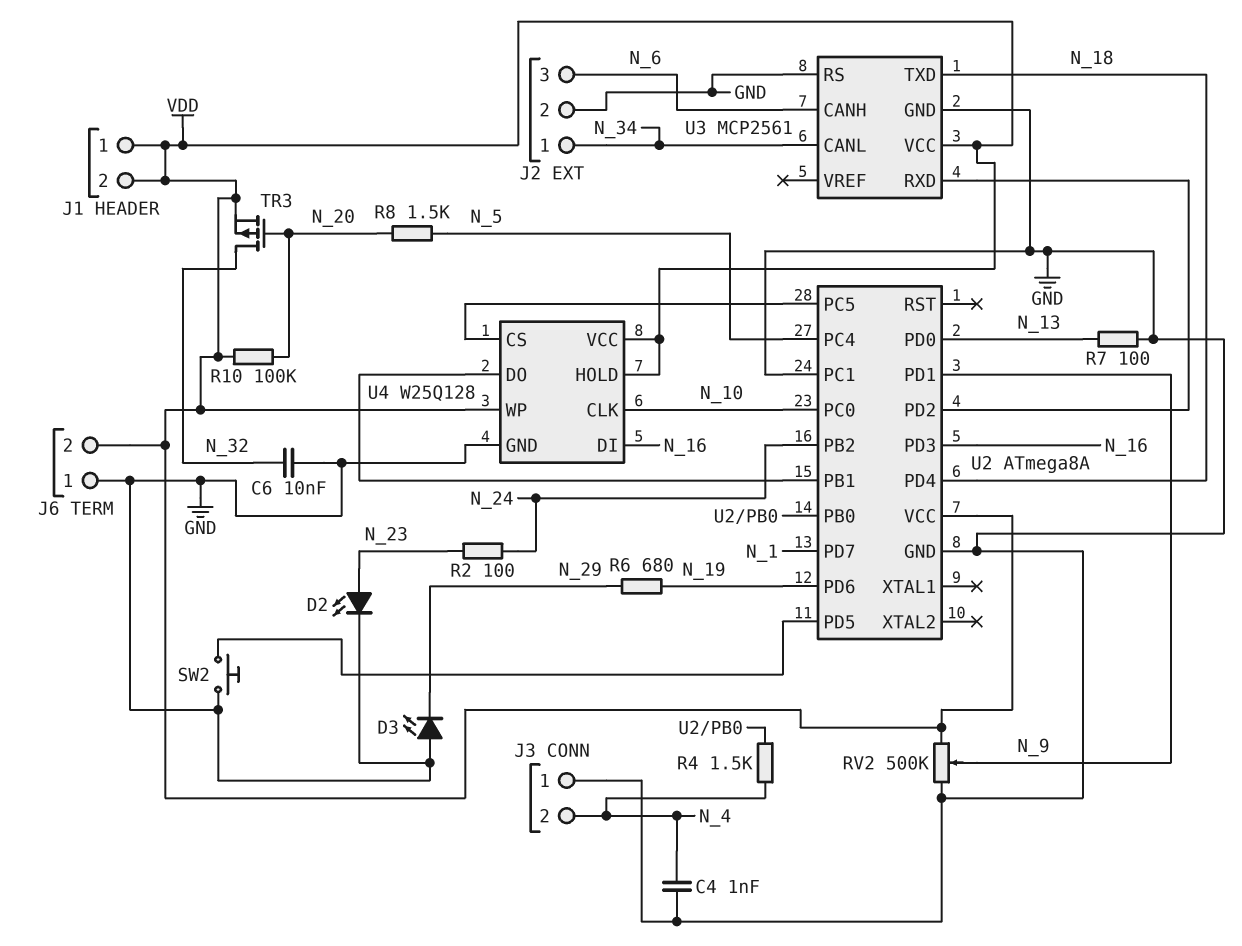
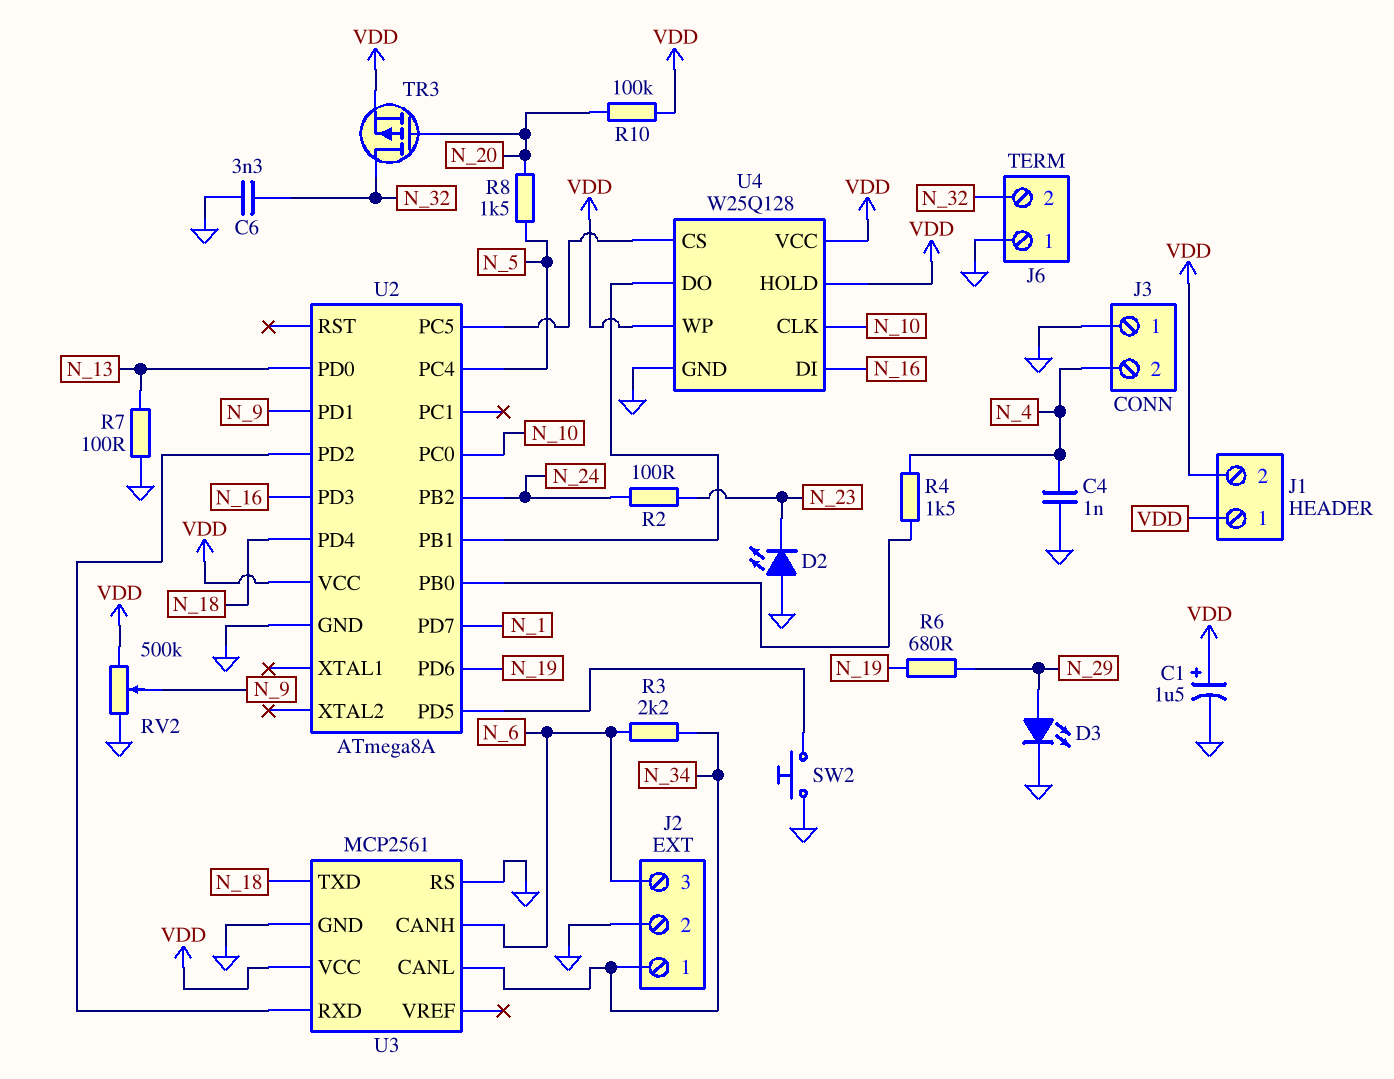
C1: none -> 1.5uF (plus VDD, minus GND)
C6: 10nF (GND, N_32) -> 3.3nF (GND, N_32)
D2: LED (A N_23, K GND) -> LED (A GND, K N_23)
D3: LED (A GND, K N_29) -> LED (A N_29, K GND)
J6 pin 2: VDD -> N_32
R3: none -> 2.2k (N_6, N_34)
U2 pin PC1: GND -> none

